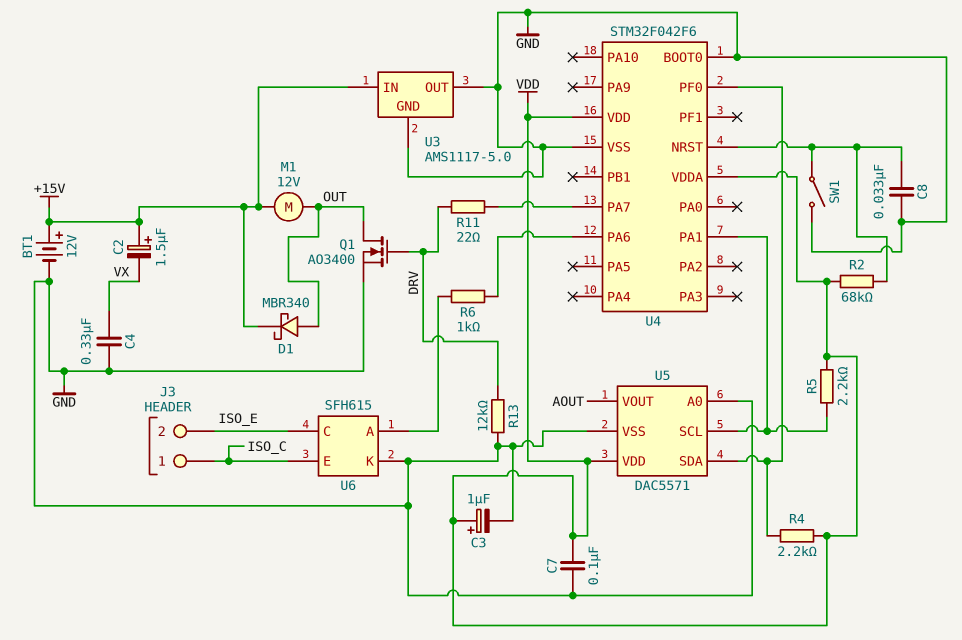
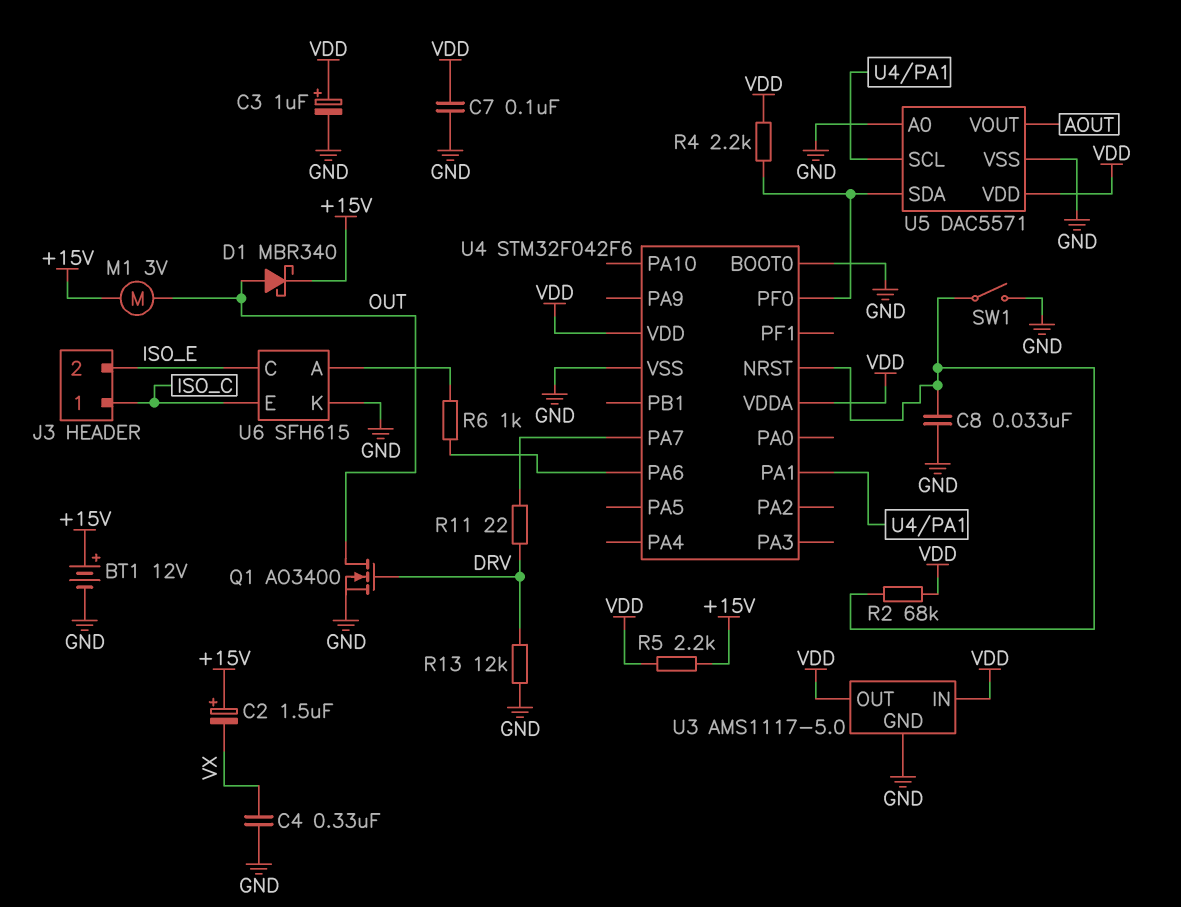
M1: motor 12V (+15V, OUT) -> motor 3V (+15V, OUT)
R5: 2.2k (U4/PA1, VDD) -> 2.2k (+15V, VDD)
U3 pin IN: +15V -> VDD
U3 pin OUT: GND -> VDD

